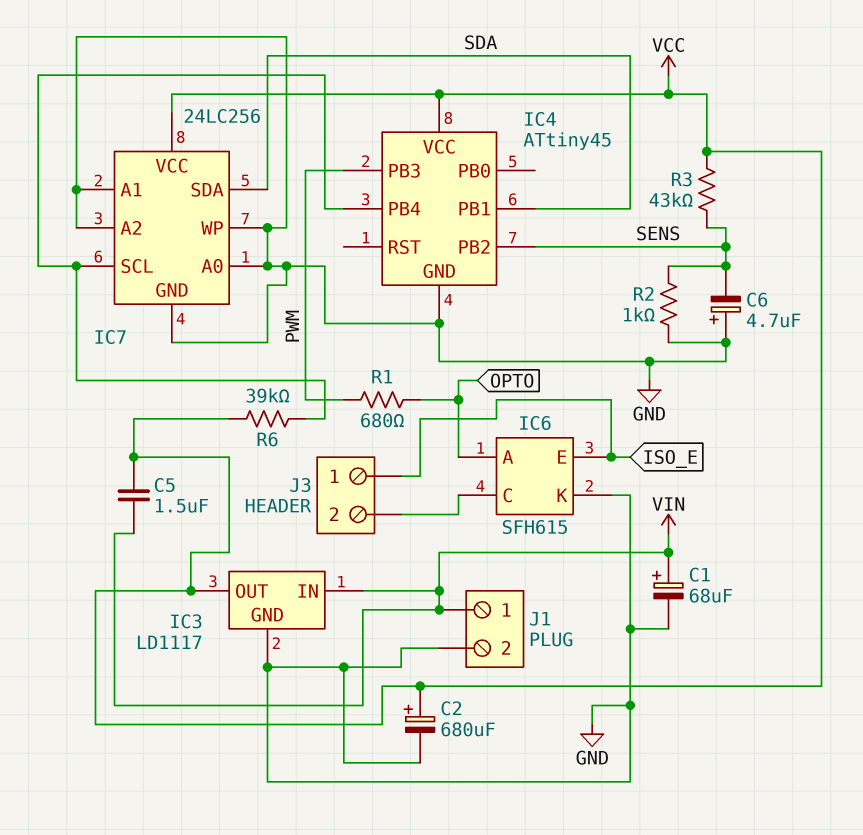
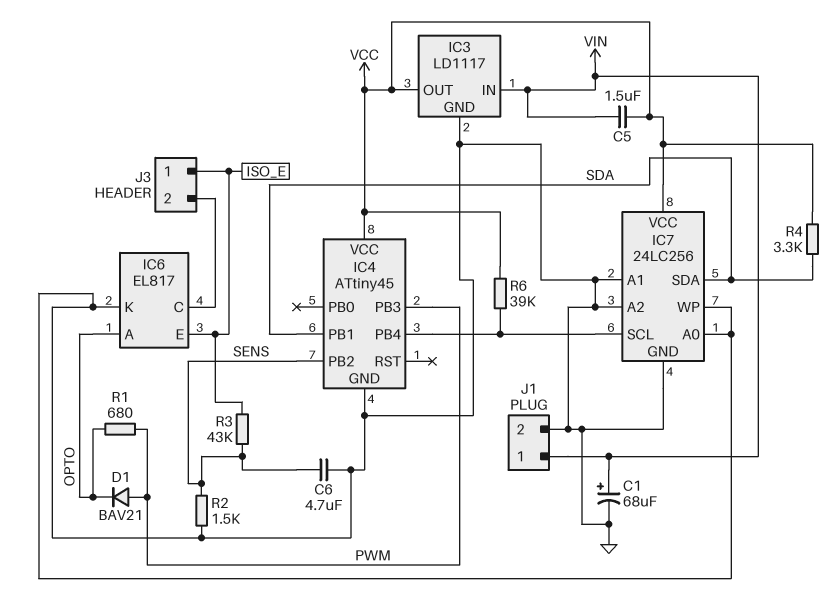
C2: 680uF (plus VCC, minus GND) -> none
C6: 4.7uF (plus GND, minus SENS) -> 4.7uF (GND, SENS)
D1: none -> diode BAV21 (A PWM, K OPTO)
IC6: SFH615 -> EL817
R2: 1k (GND, SENS) -> 1.5k (GND, SENS)
R3: 43k (SENS, VCC) -> 43k (ISO_E, SENS)
R4: none -> 3.3k (SDA, VCC)

